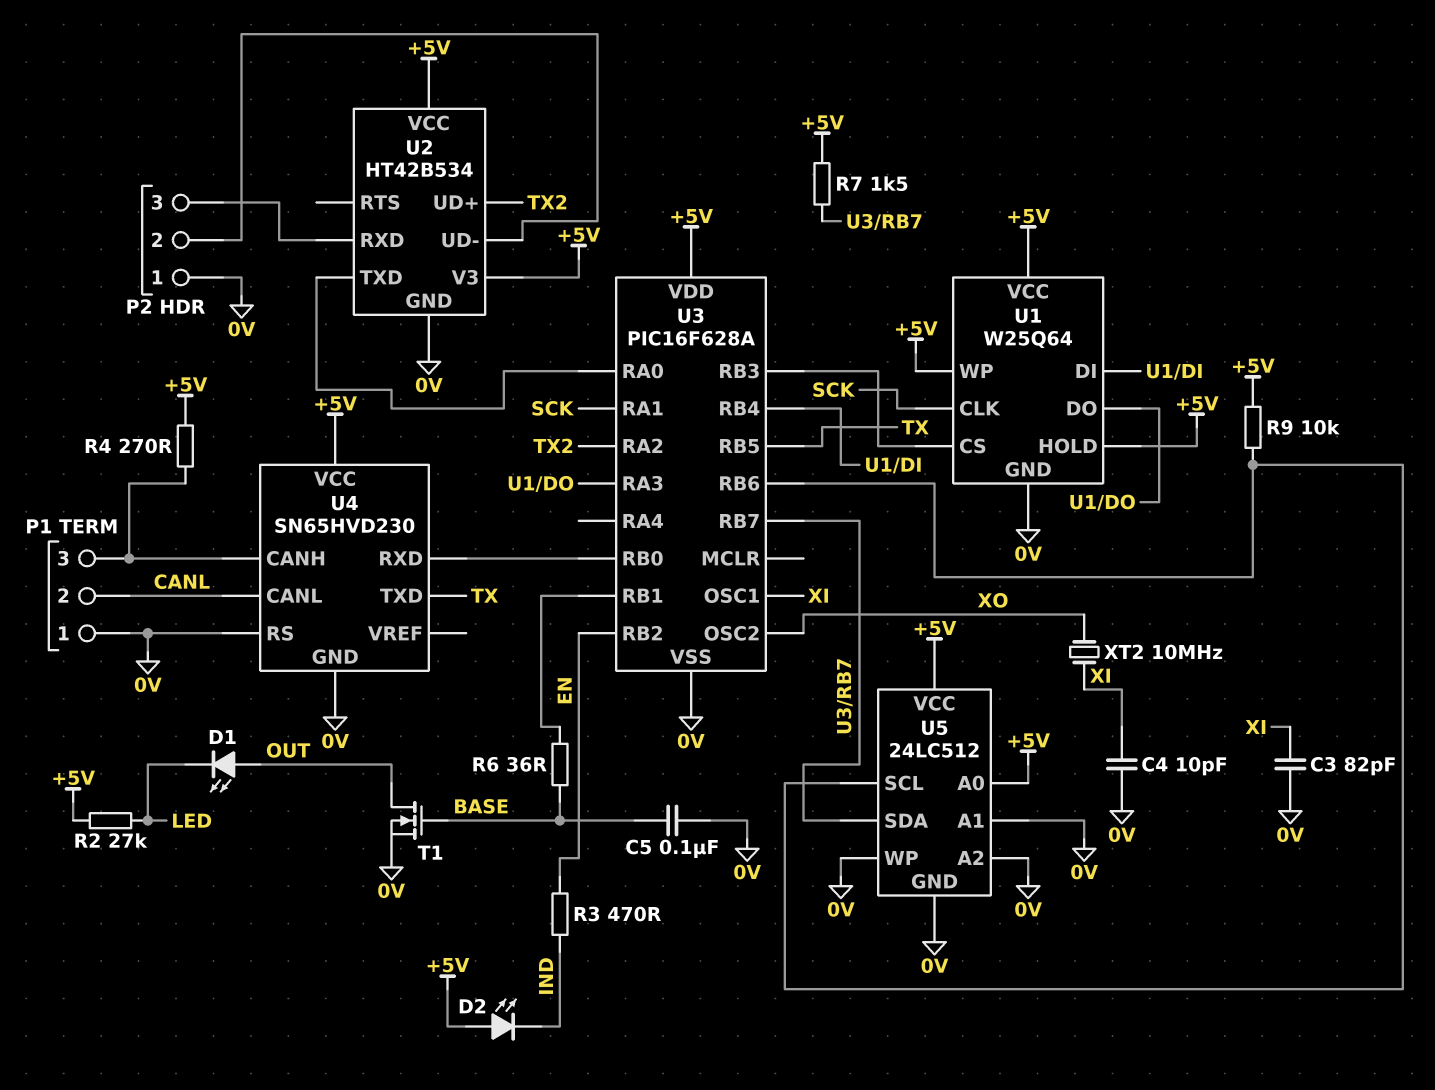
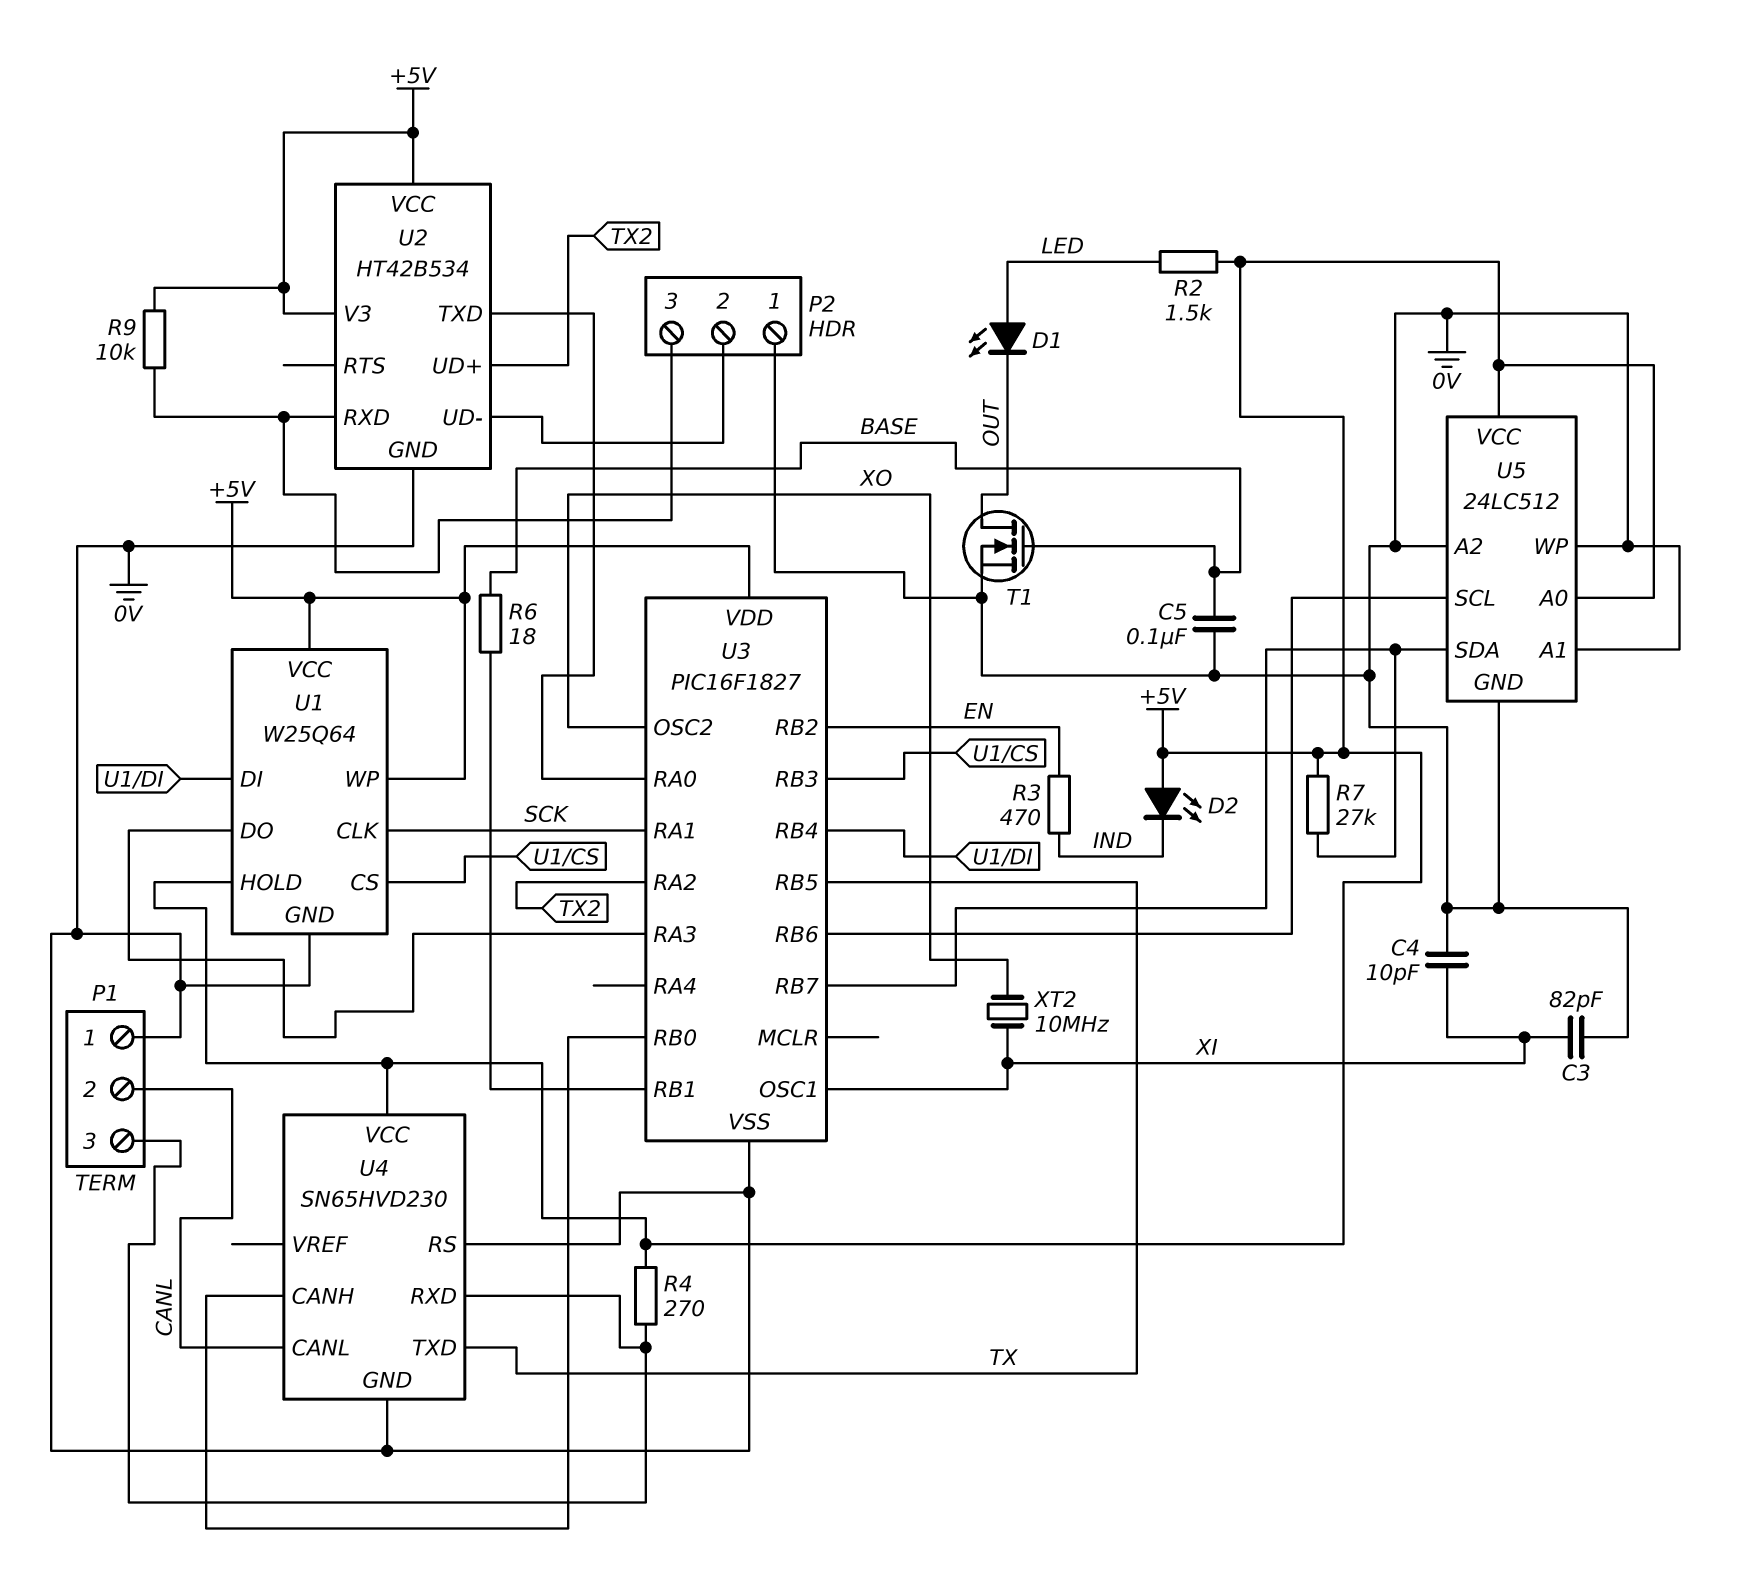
D1: LED (A OUT, K LED) -> LED (A LED, K OUT)
R2: 27k (+5V, LED) -> 1.5k (+5V, LED)
R6: 36 (BASE, U3/RB1) -> 18 (BASE, U3/RB1)
R7: 1.5k (+5V, U3/RB7) -> 27k (+5V, U3/RB7)
R9: 10k (+5V, U3/RB6) -> 10k (+5V, P2/3)
U3: PIC16F628A -> PIC16F1827
U4 pin CANH: P1/3 -> U3/RB0
U4 pin RXD: U3/RB0 -> P1/3

